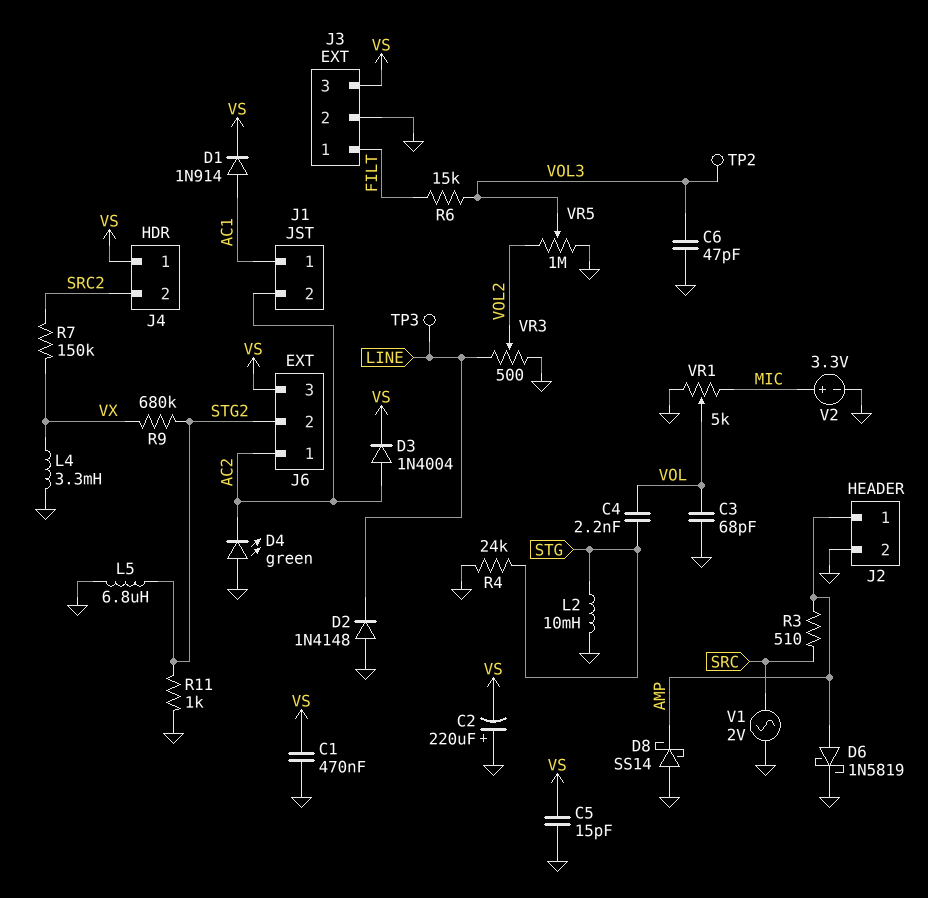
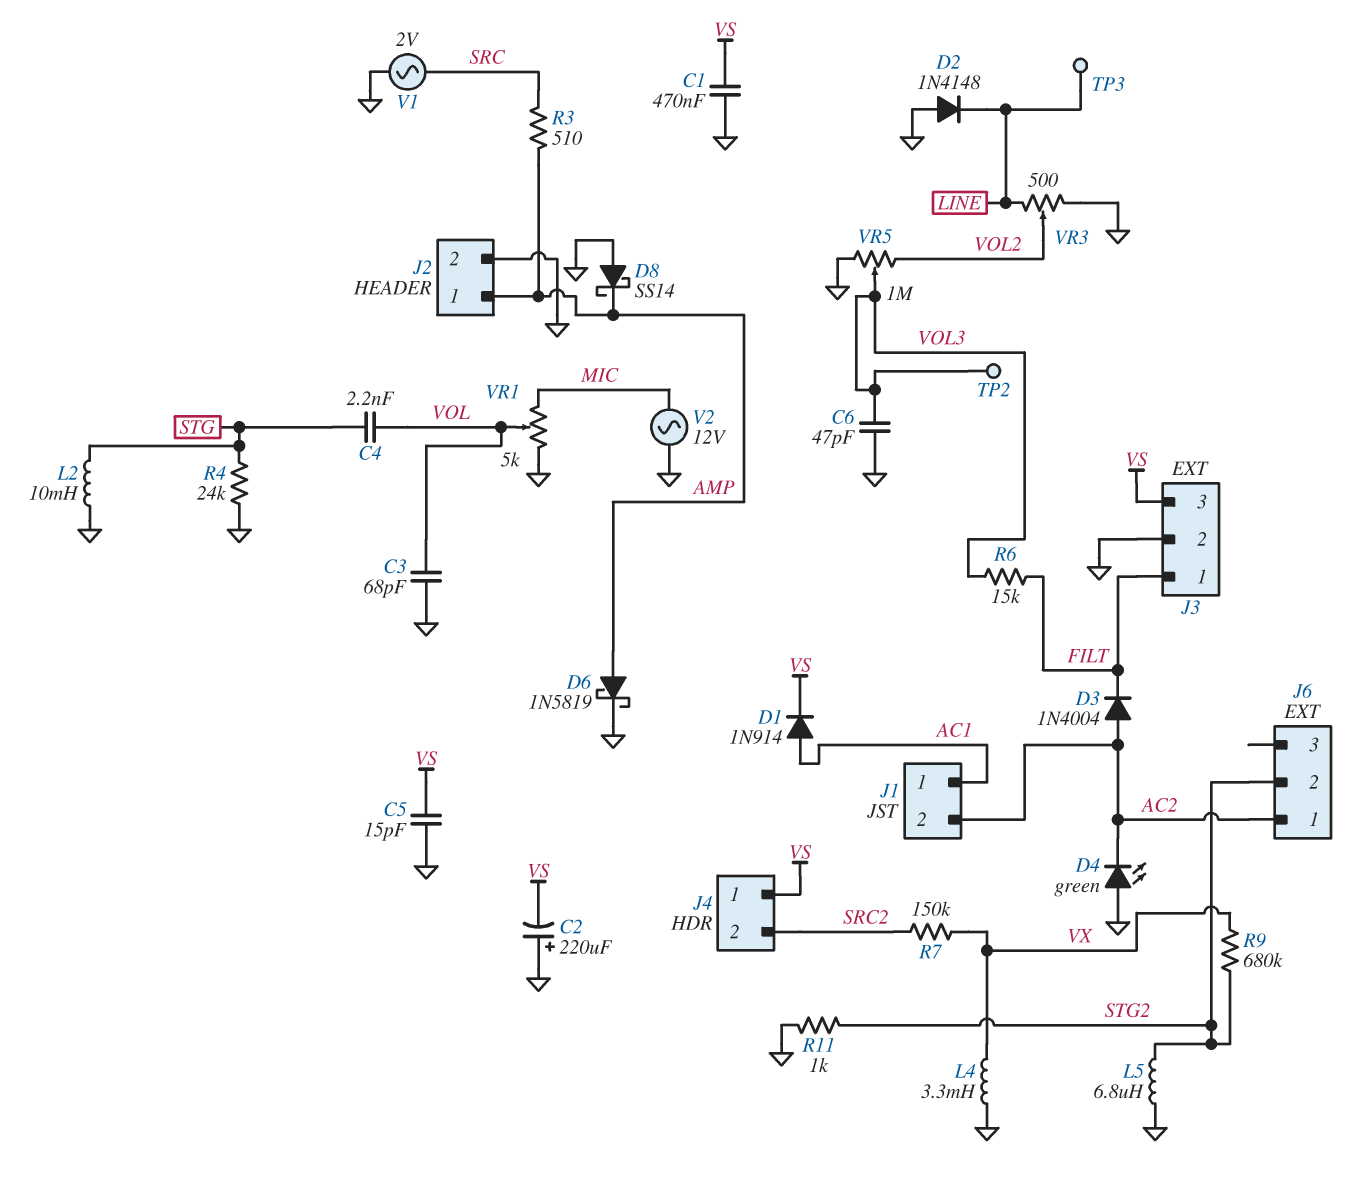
D3: diode 1N4004 (A AC2, K VS) -> diode 1N4004 (A AC2, K FILT)
J6 pin 3: VS -> none
V2: 3.3V (plus MIC, minus GND) -> AC 12V (GND, MIC)

